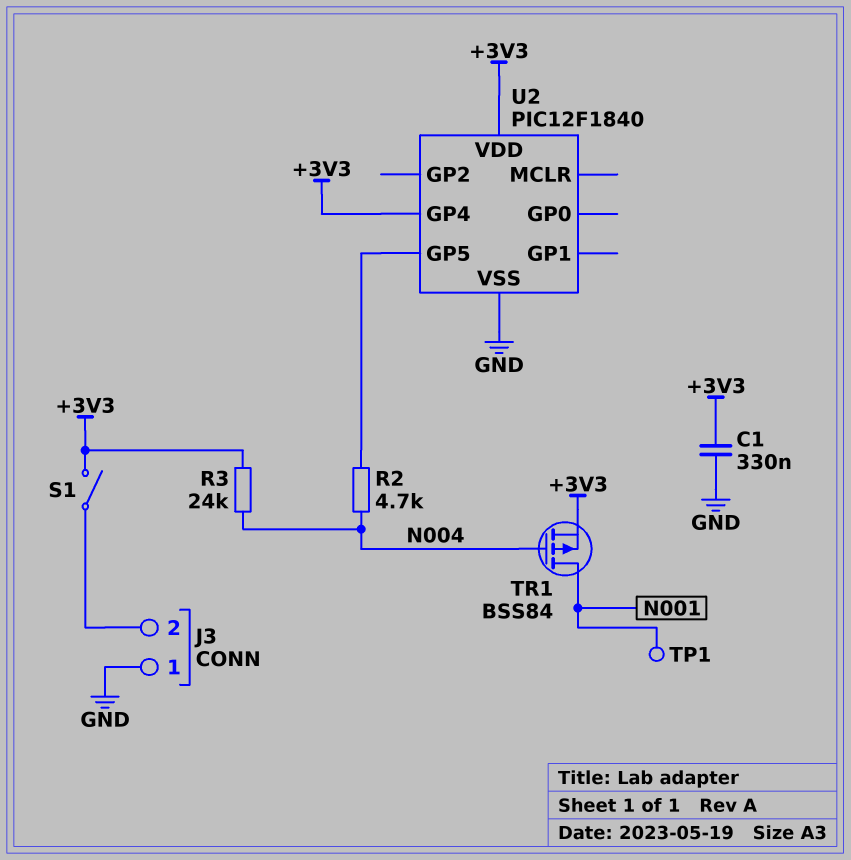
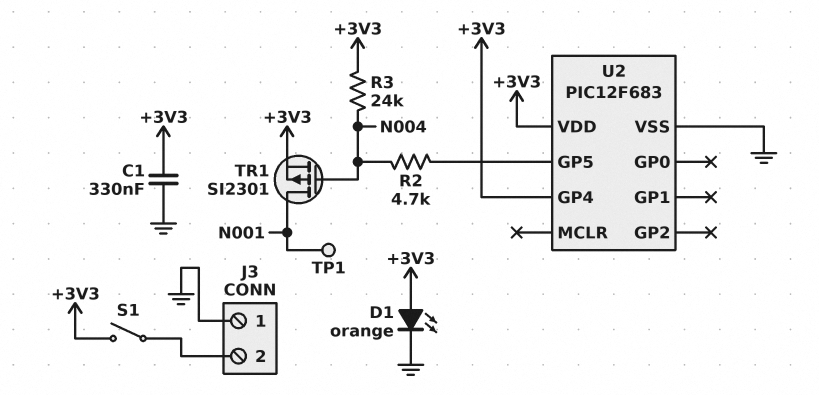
D1: none -> LED orange (A +3V3, K GND)
TR1: PMOS BSS84 (G N004, D N001, S +3V3) -> PMOS SI2301 (G N004, D N001, S +3V3)
U2: PIC12F1840 -> PIC12F683

